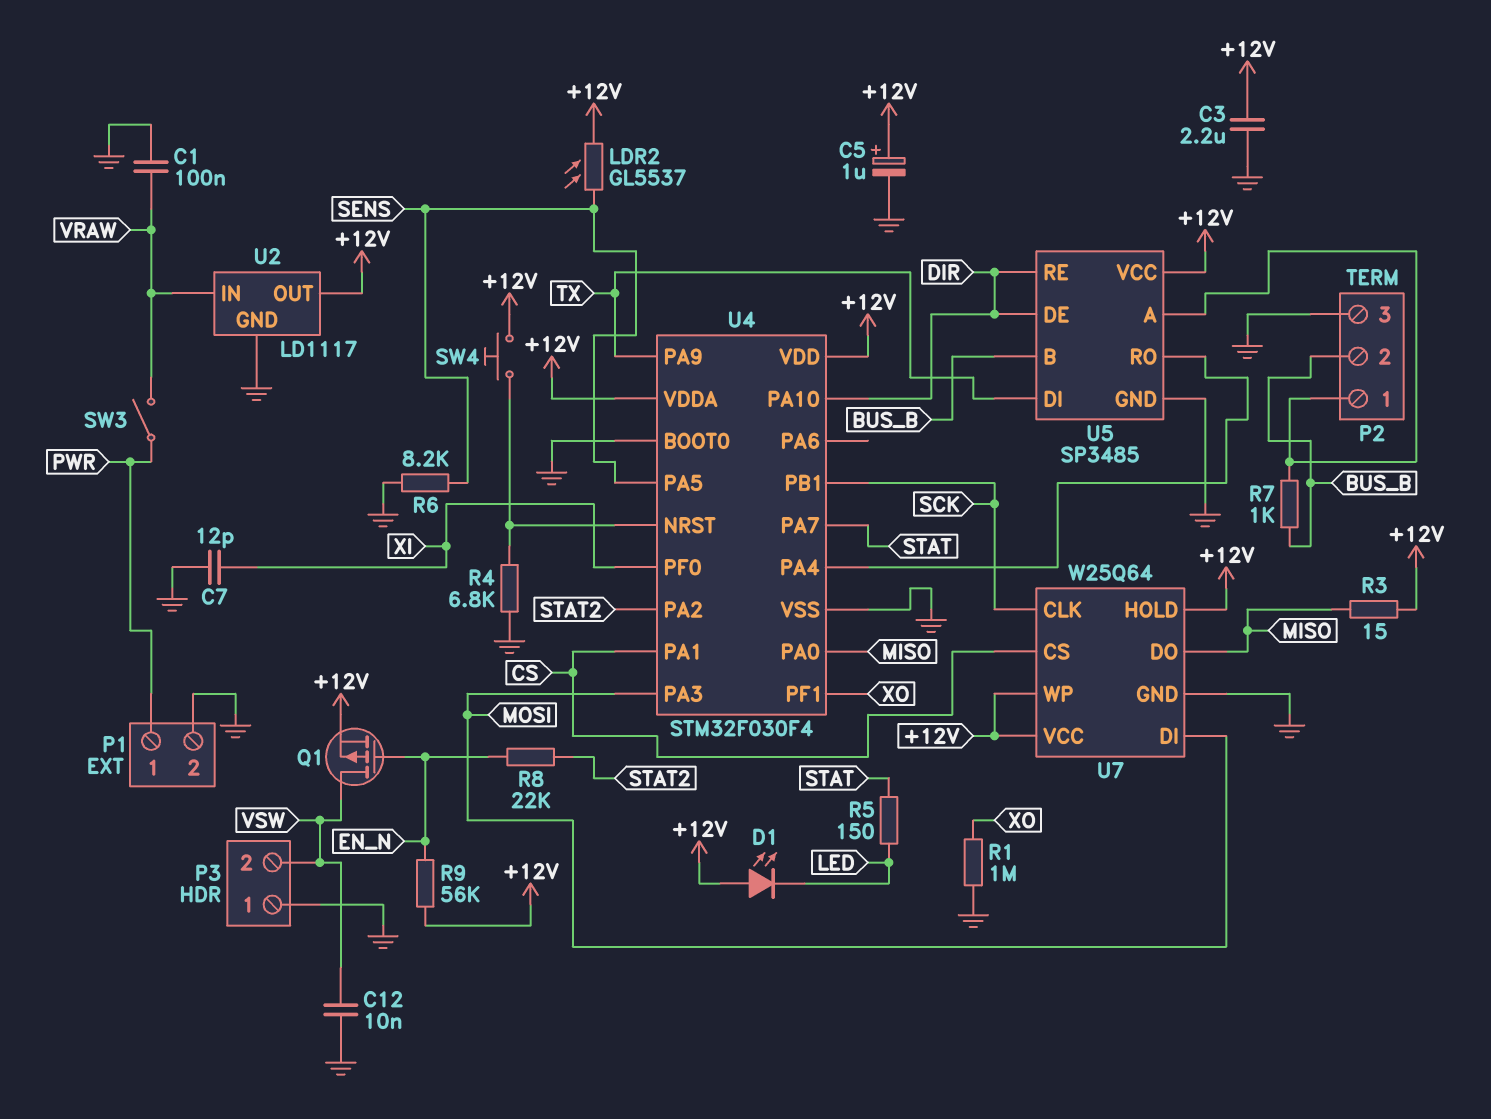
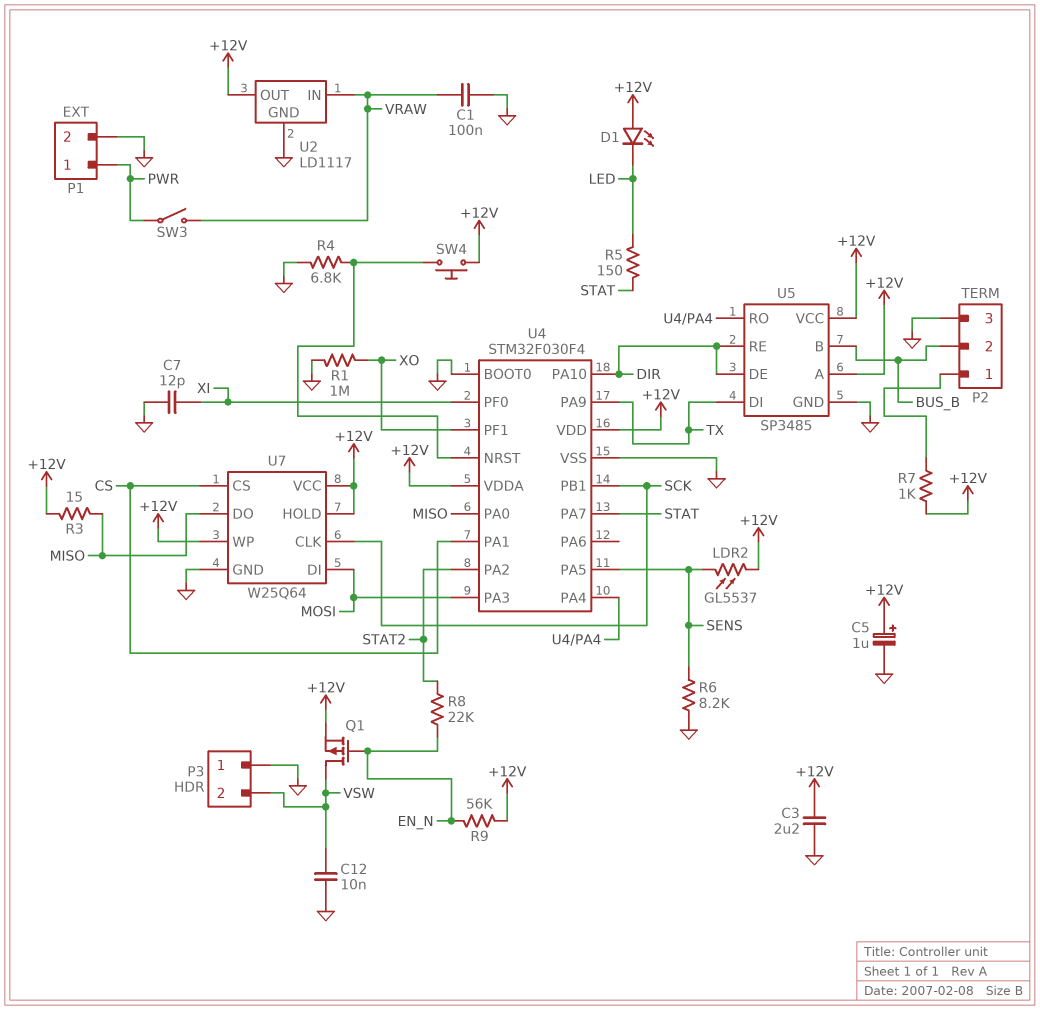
R7: 1k (BUS_B, P2/1) -> 1k (+12V, P2/1)
U5 pin A: P2/1 -> +12V

